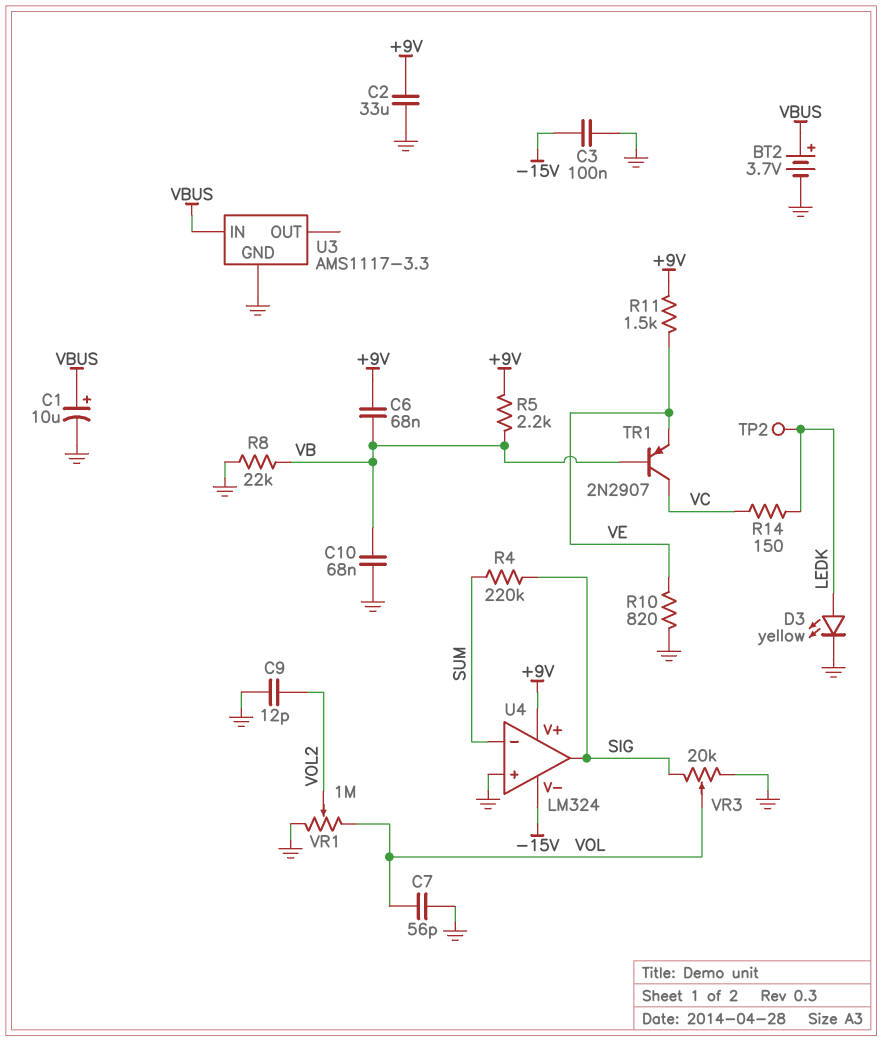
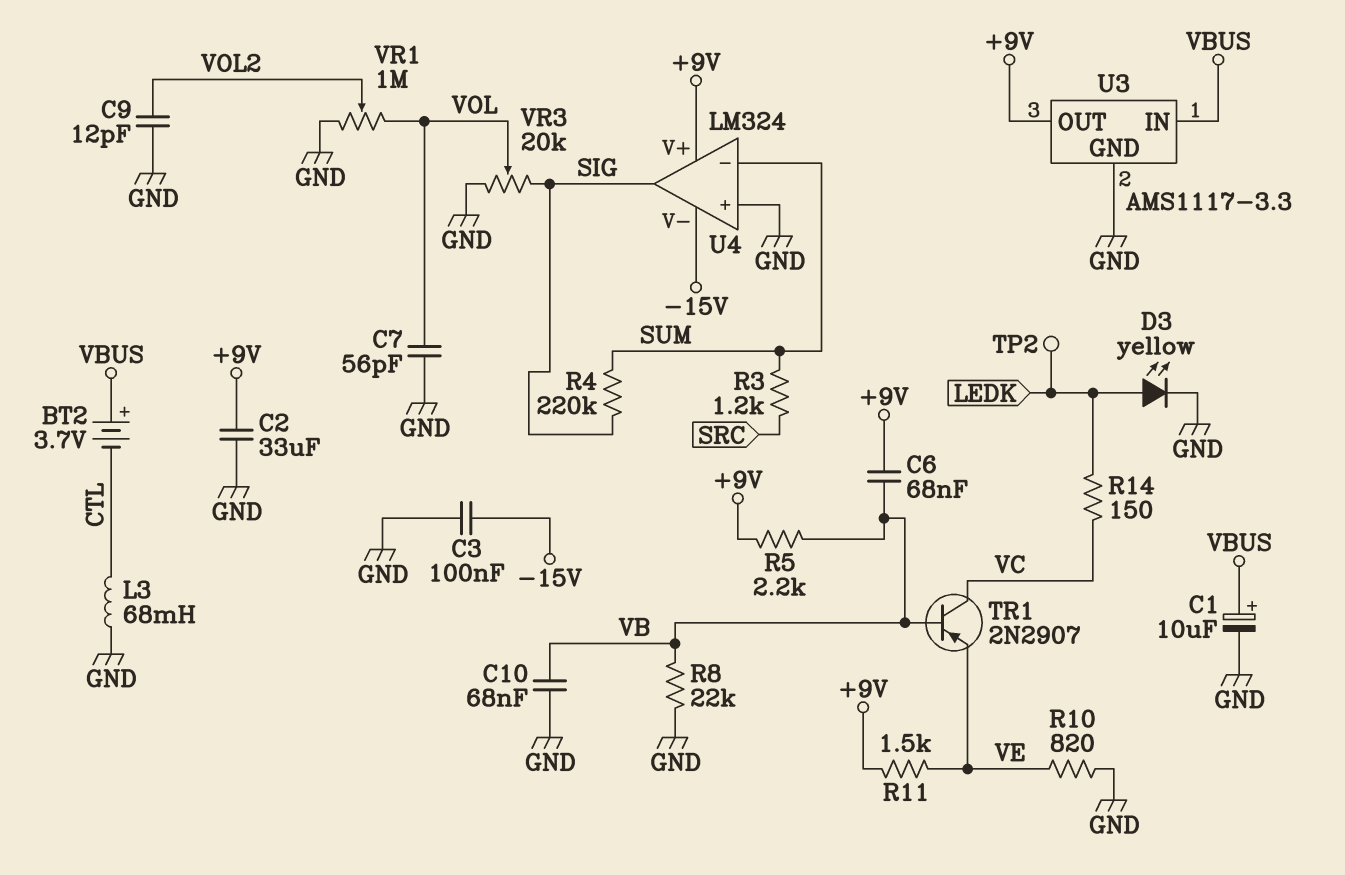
BT2: 3.7V (plus VBUS, minus GND) -> 3.7V (plus VBUS, minus CTL)
L3: none -> 68mH (CTL, GND)
R3: none -> 1.2k (SRC, SUM)
U3 pin OUT: none -> +9V

